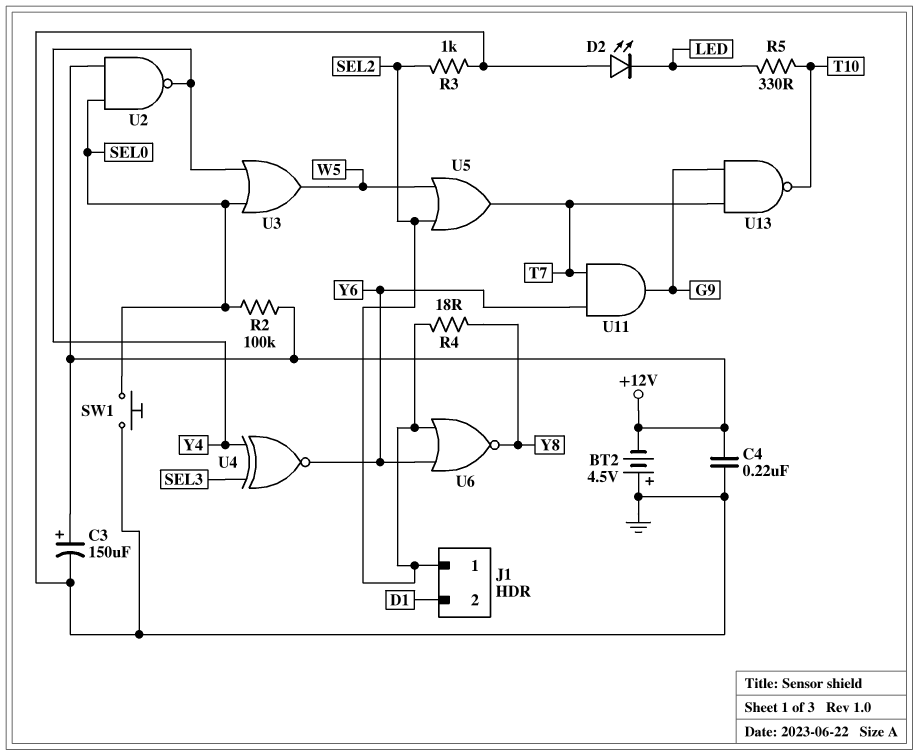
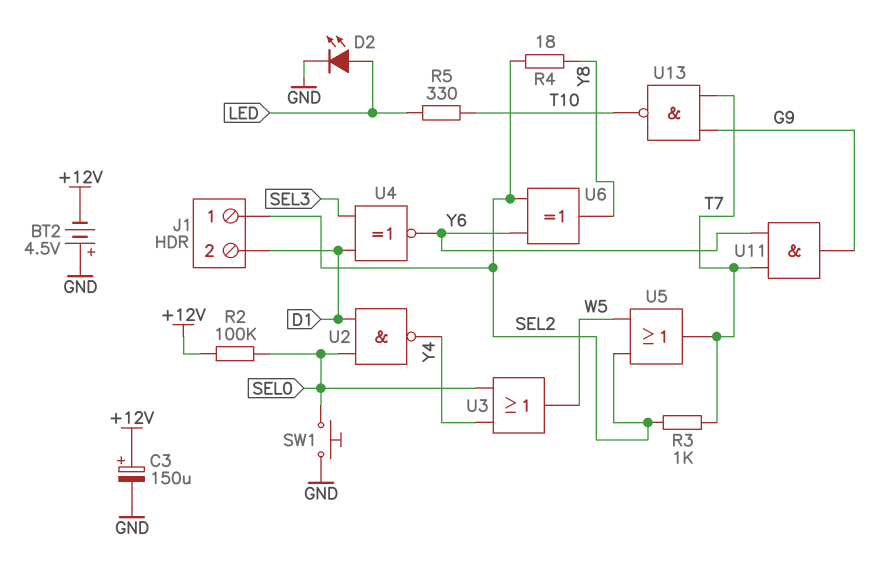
C4: 220nF (+12V, GND) -> none
D2: LED (A GND, K LED) -> LED (A LED, K GND)
R3: 1k (GND, SEL2) -> 1k (SEL2, T7)
U2: NAND (in +12V, in SEL0, out Y4) -> NAND (in D1, in SEL0, out Y4)
U4: XNOR (in SEL3, in Y4, out Y6) -> XNOR (in D1, in SEL3, out Y6)
U6: NOR (in SEL2, in Y6, out Y8) -> XOR (in SEL2, in Y6, out Y8)

